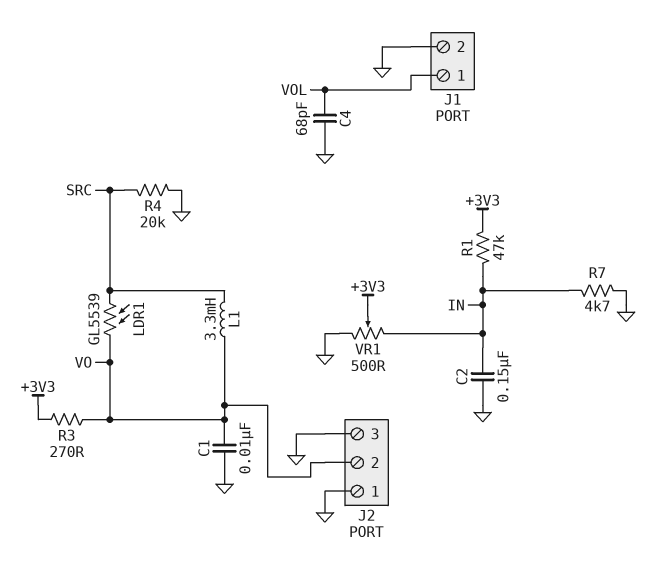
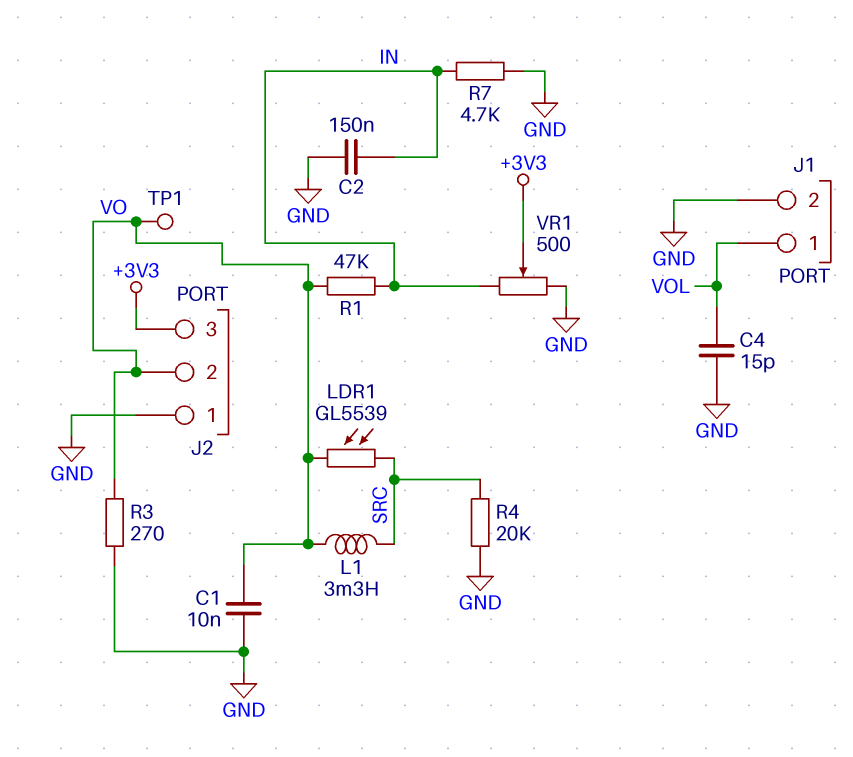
C4: 68pF (GND, VOL) -> 15pF (GND, VOL)
J2 pin 3: GND -> +3V3
R1: 47k (+3V3, IN) -> 47k (IN, VO)
R3: 270 (+3V3, VO) -> 270 (GND, VO)
TP1: none -> test point (VO)

